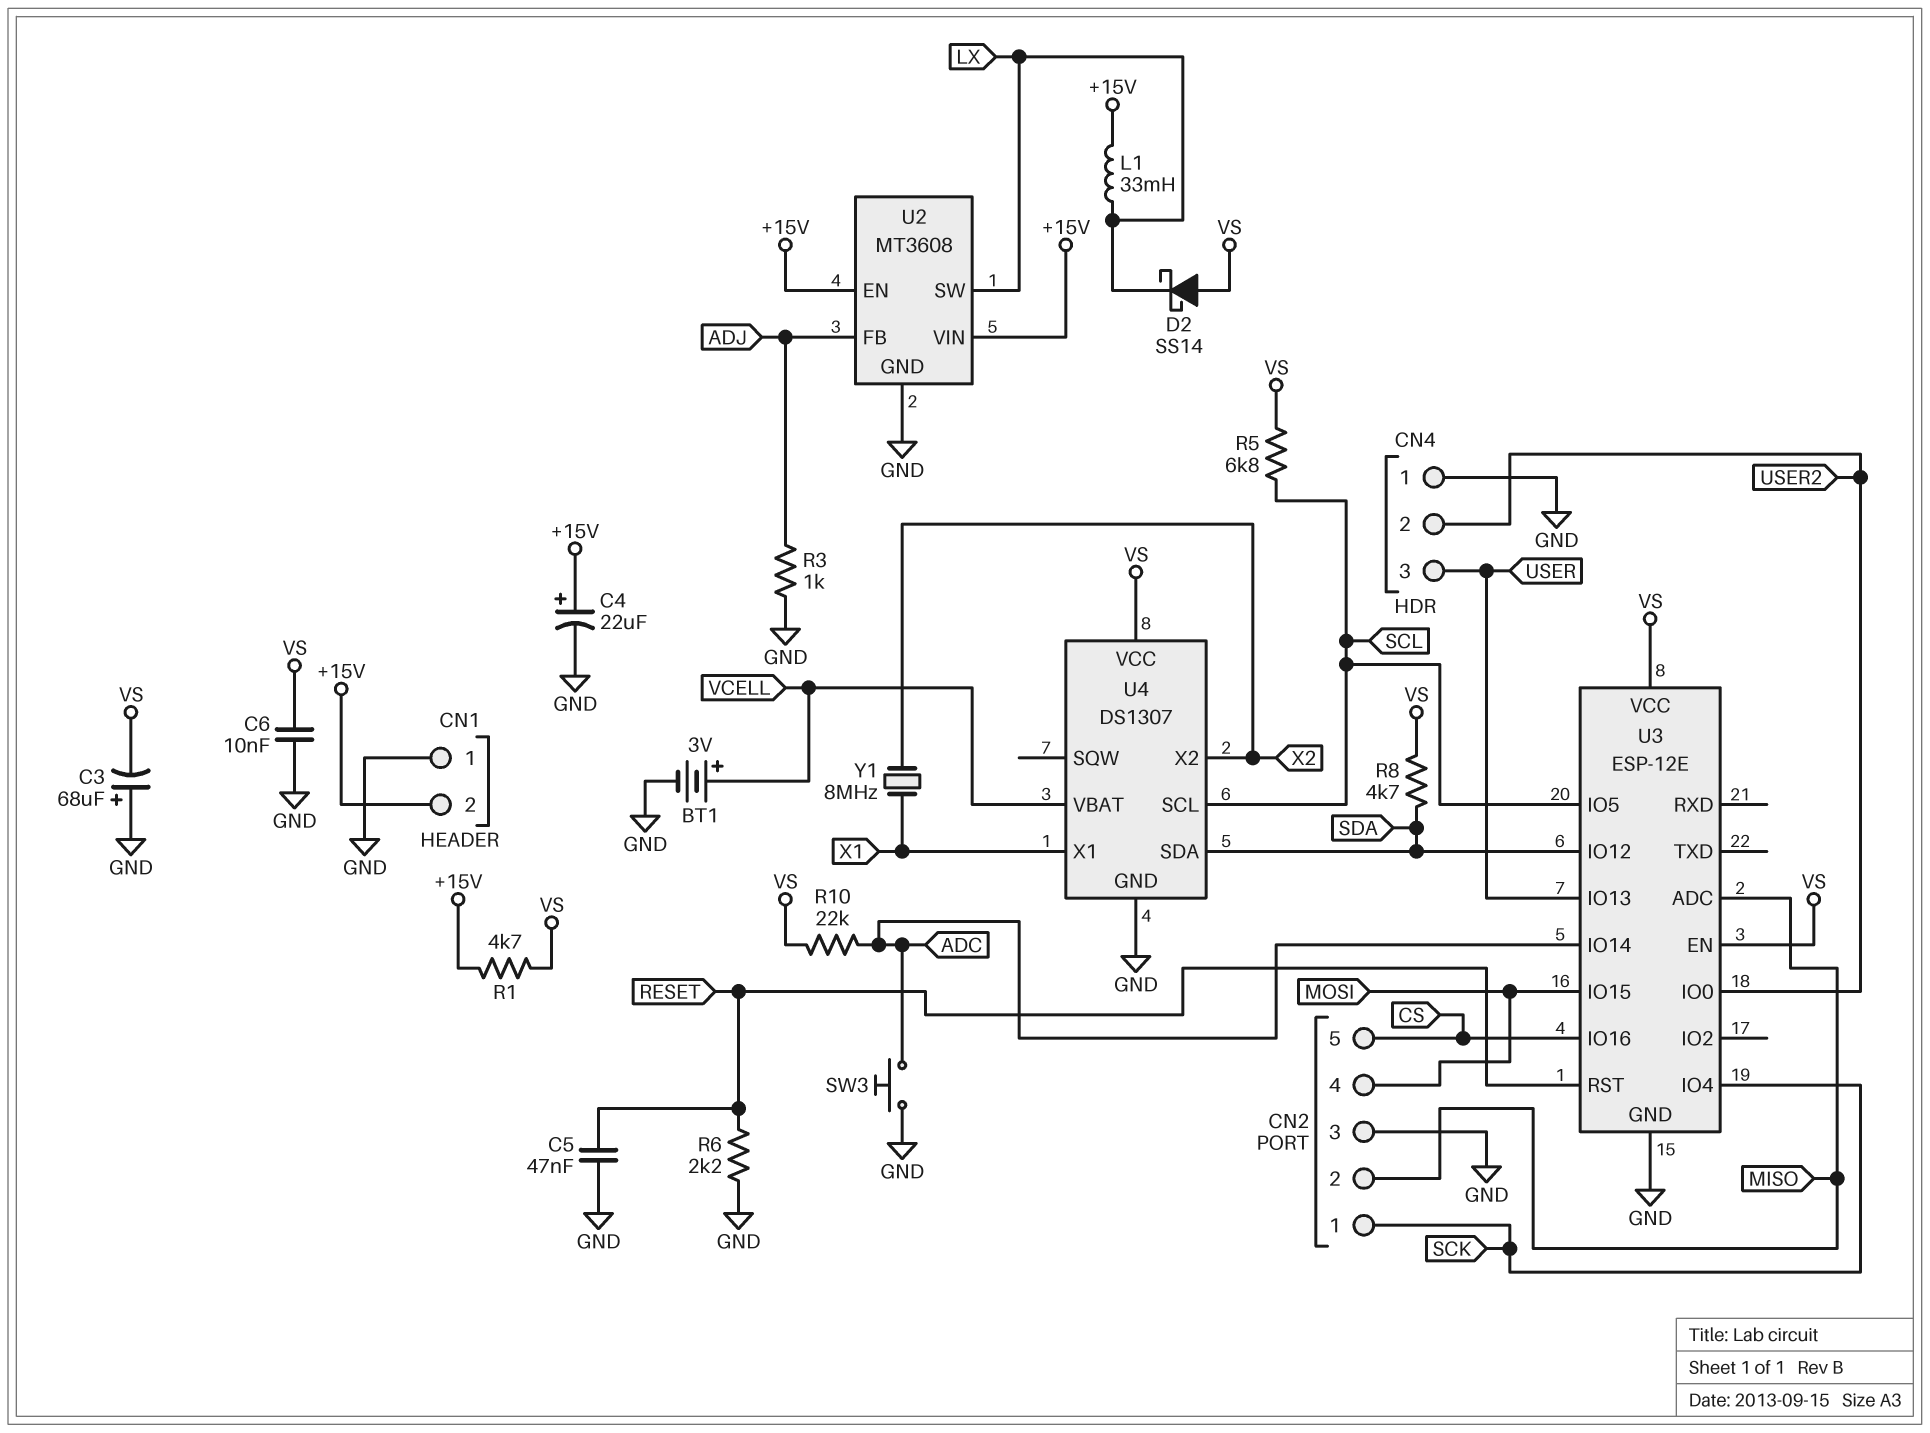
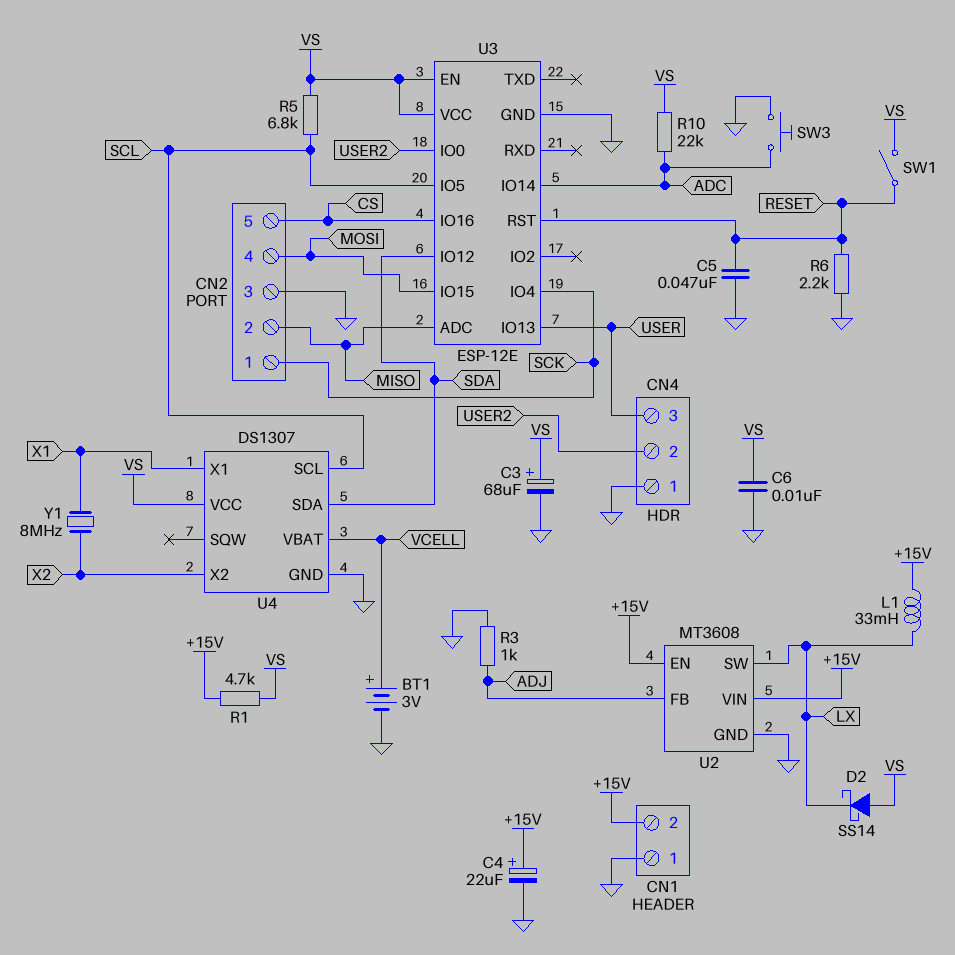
C3: 68uF (plus GND, minus VS) -> 68uF (plus VS, minus GND)
R8: 4.7k (SDA, VS) -> none
SW1: none -> switch (RESET, VS)

